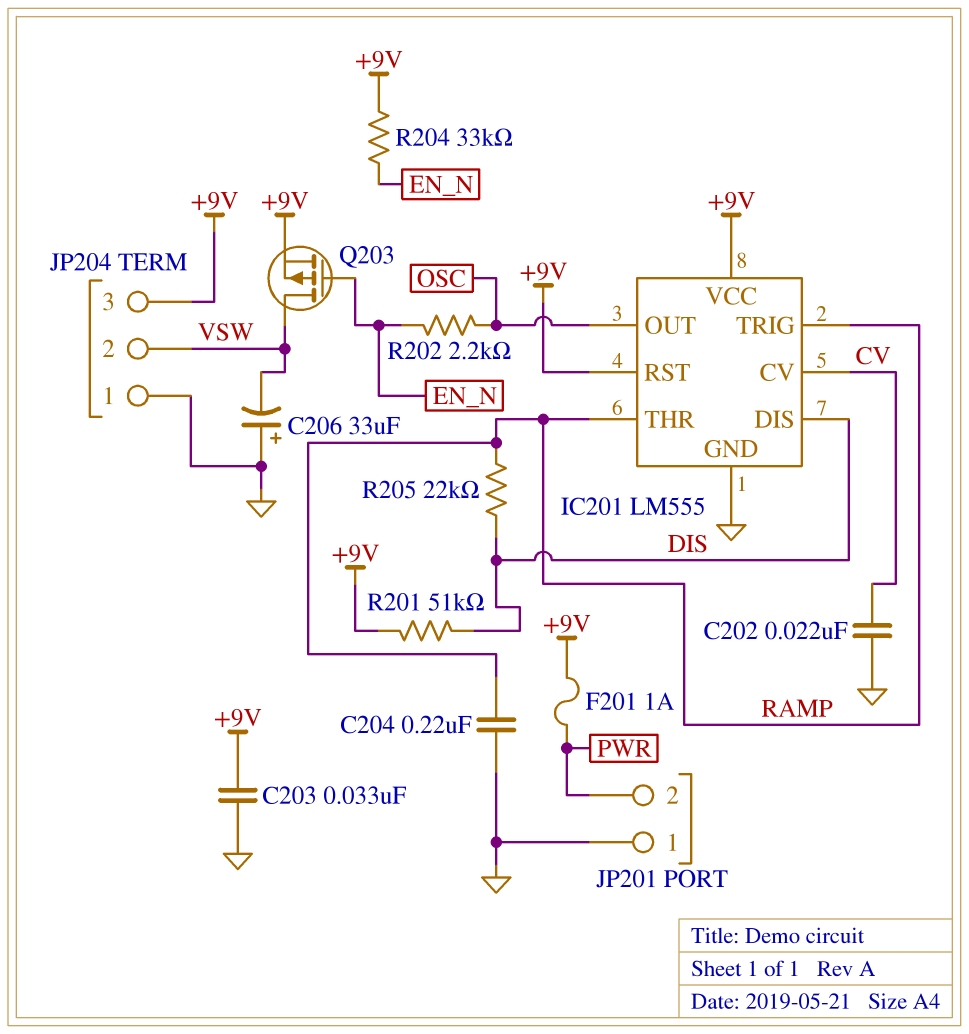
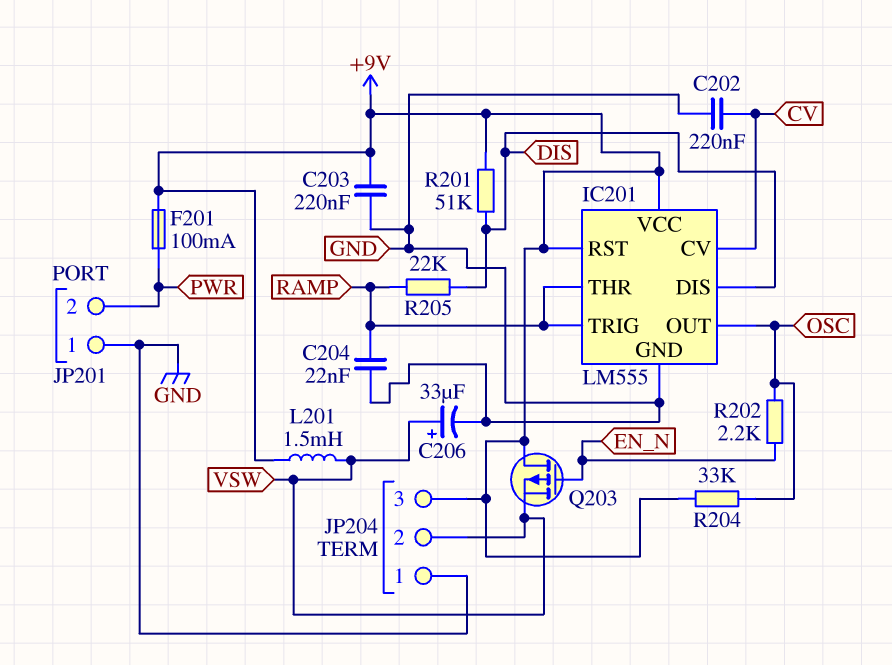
C202: 22nF (CV, GND) -> 220nF (CV, GND)
C203: 33nF (+9V, GND) -> 220nF (+9V, GND)
C204: 220nF (GND, RAMP) -> 22nF (GND, RAMP)
C206: 33uF (plus GND, minus VSW) -> 33uF (plus VSW, minus GND)
F201: 1A (+9V, PWR) -> 100mA (+9V, PWR)
L201: none -> 1.5mH (+9V, VSW)
Q203: PMOS (G EN_N, D VSW, S +9V) -> PMOS (G EN_N, D +9V, S VSW)
R204: 33k (+9V, EN_N) -> 33k (+9V, OSC)

